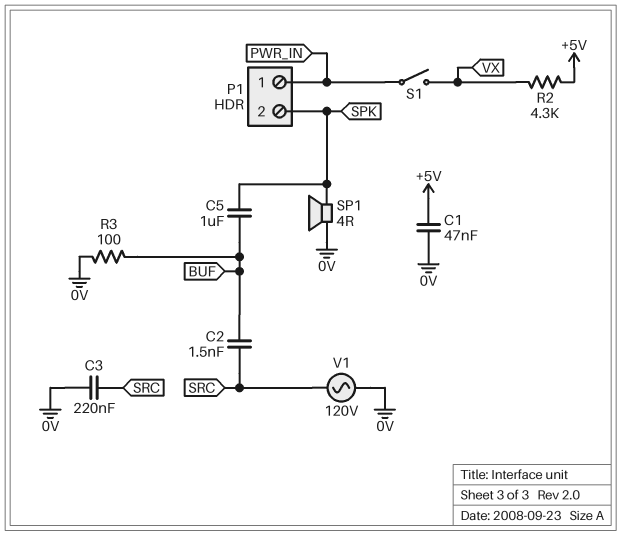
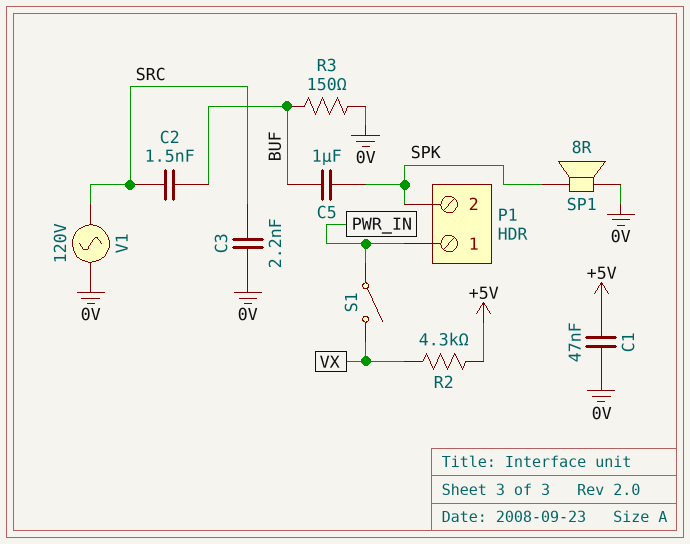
C3: 220nF (0V, SRC) -> 2.2nF (0V, SRC)
R3: 100 (0V, BUF) -> 150 (0V, BUF)
SP1: speaker 4R (0V, SPK) -> speaker 8R (0V, SPK)

